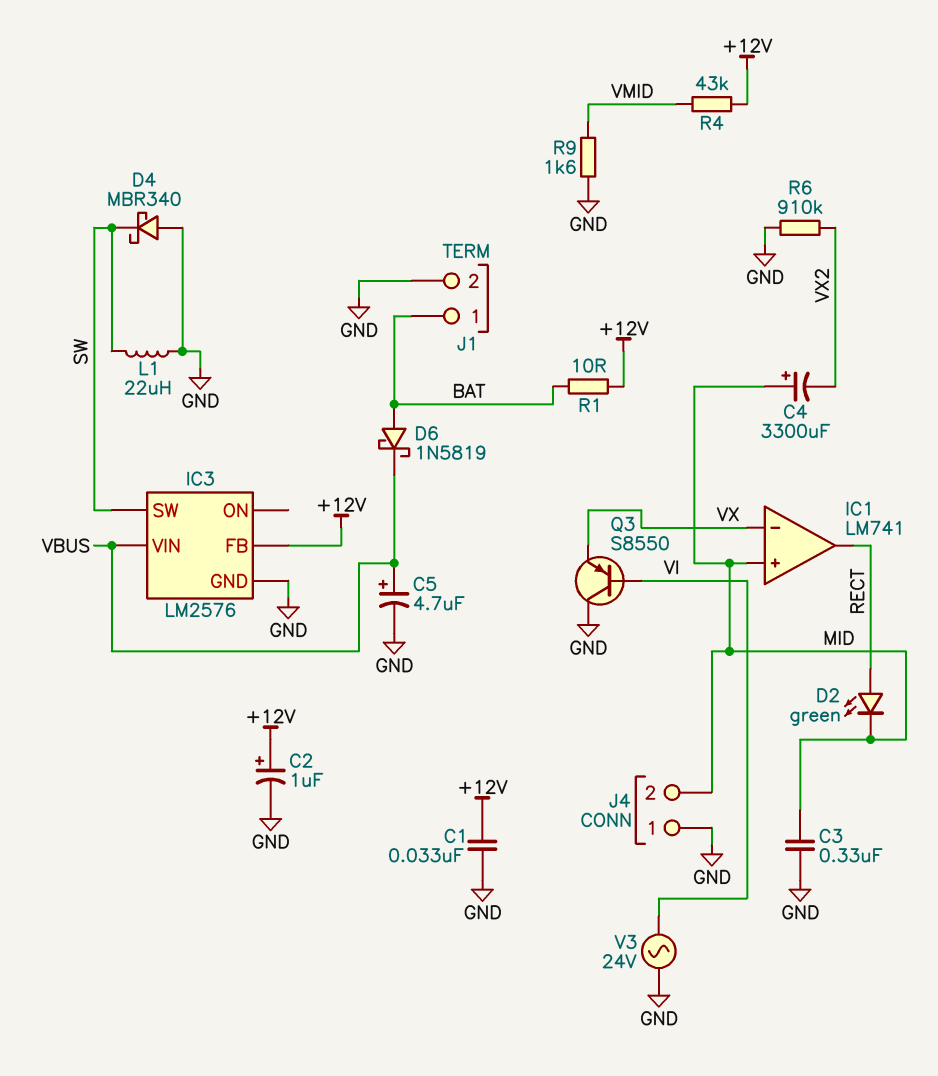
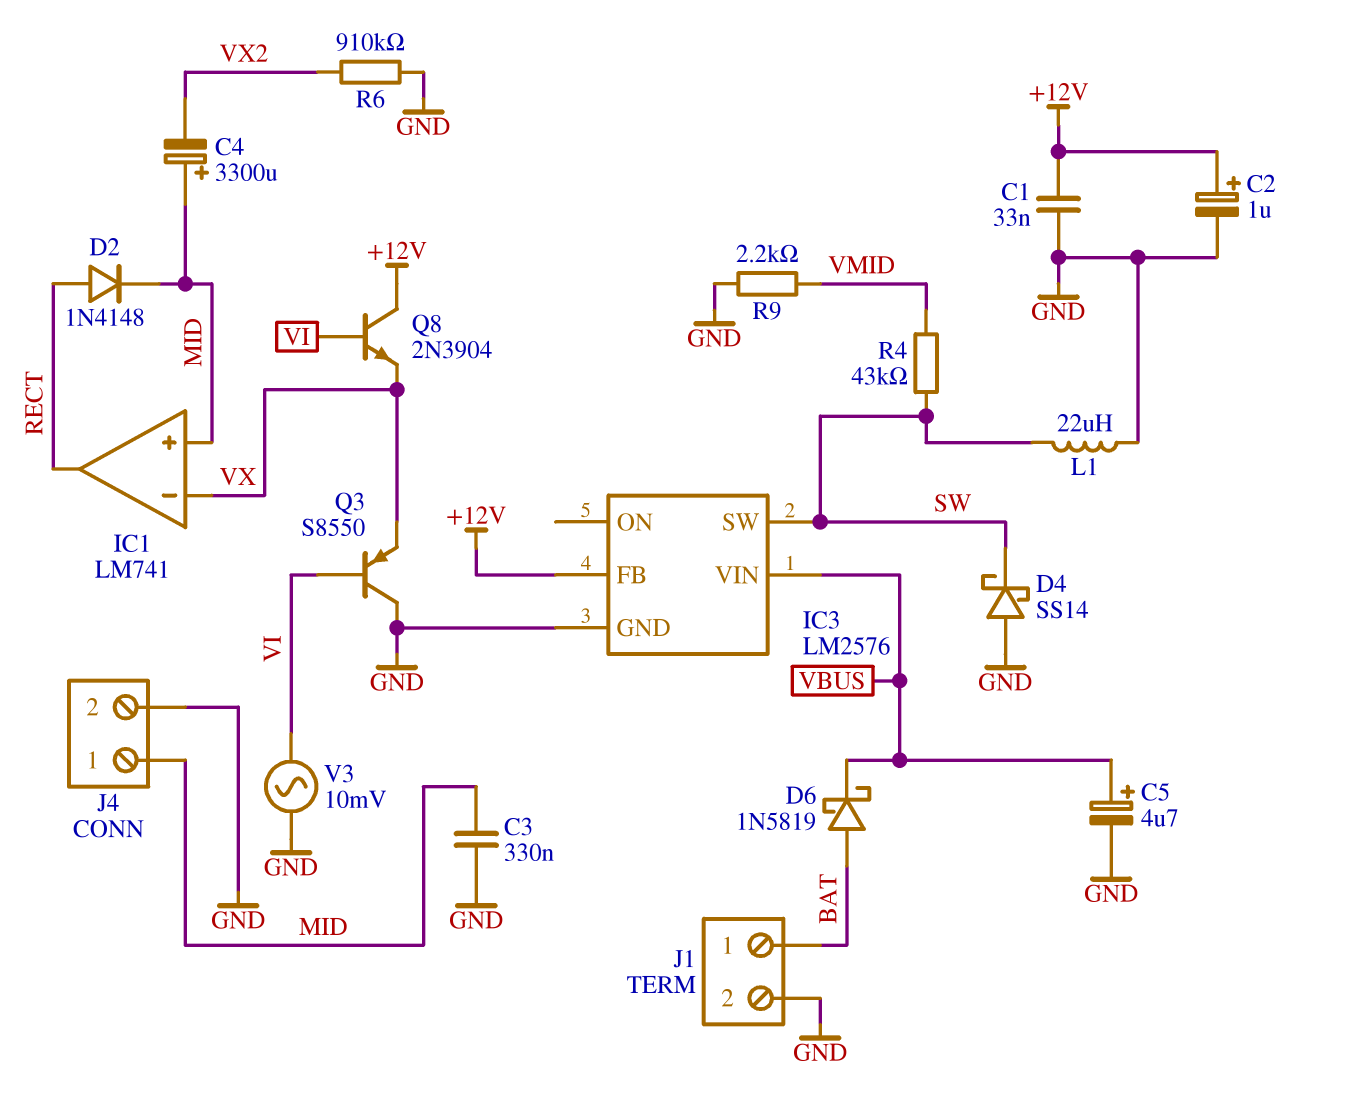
D2: LED green (A RECT, K MID) -> diode 1N4148 (A RECT, K MID)
D4: schottky MBR340 (A GND, K SW) -> schottky SS14 (A GND, K SW)
J4 pin 1: GND -> MID
J4 pin 2: MID -> GND
Q8: none -> NPN 2N3904 (B VI, C +12V, E VX)
R1: 10 (+12V, BAT) -> none
R4: 43k (+12V, VMID) -> 43k (SW, VMID)
R9: 1.6k (GND, VMID) -> 2.2k (GND, VMID)
V3: AC 24V (GND, VI) -> AC 10mV (GND, VI)

